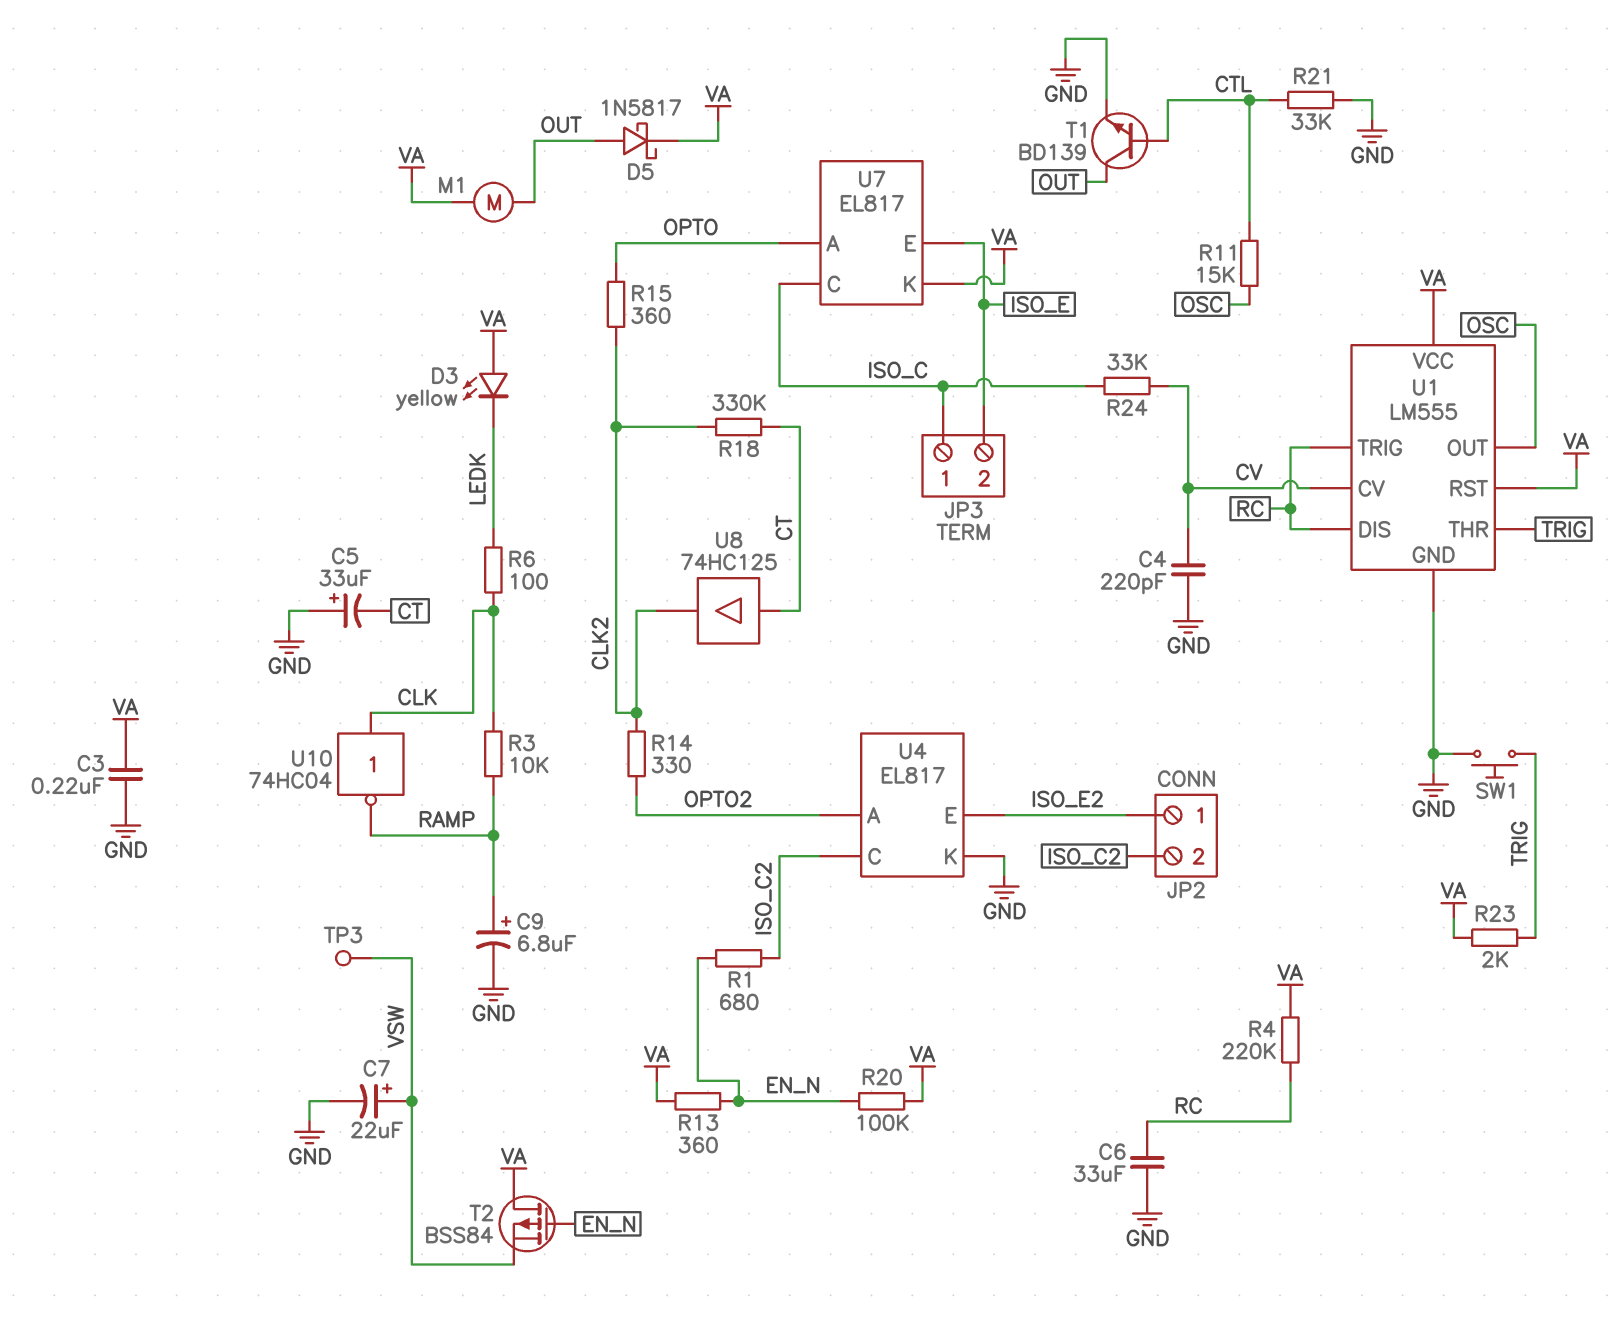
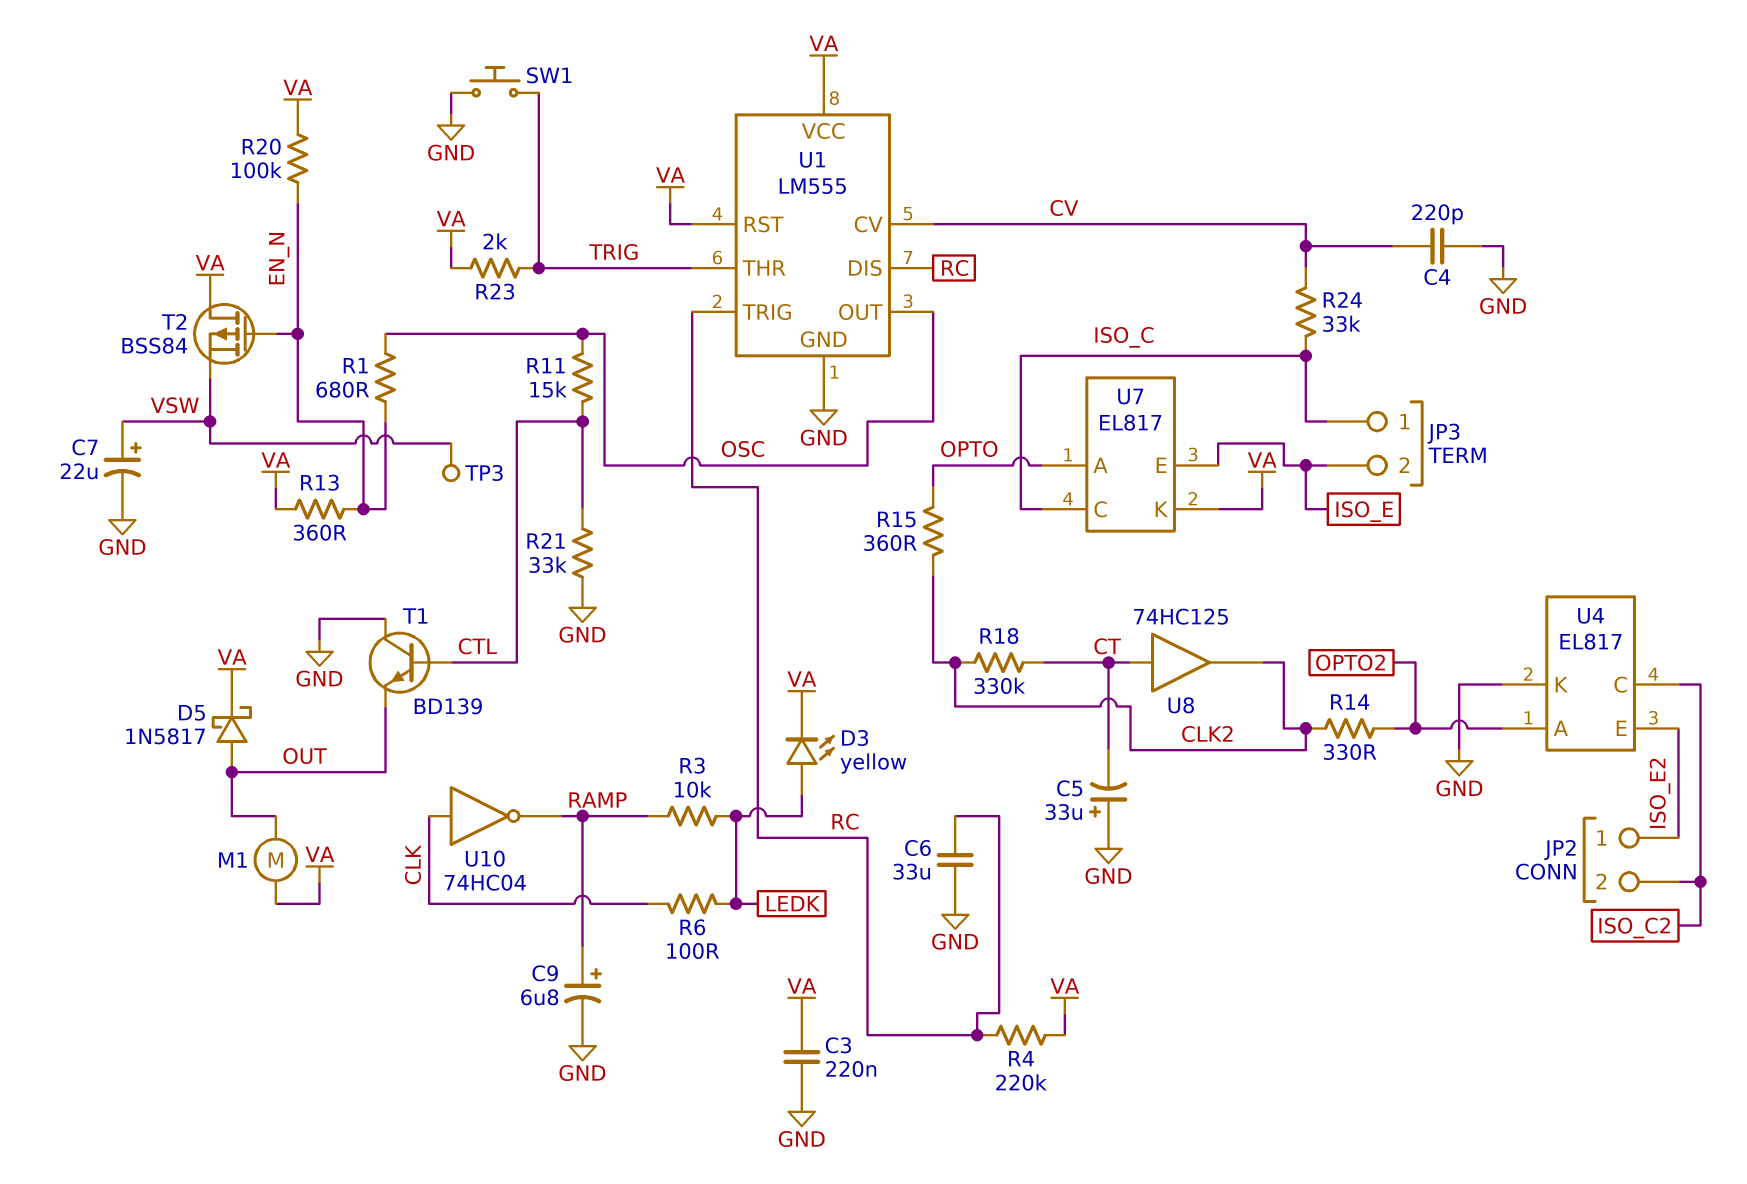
D3: LED yellow (A VA, K LEDK) -> LED yellow (A LEDK, K VA)
R1: 680 (EN_N, ISO_C2) -> 680 (EN_N, OSC)
R3: 10k (CLK, RAMP) -> 10k (LEDK, RAMP)
T1: NPN BD139 (B CTL, C OUT, E GND) -> NPN BD139 (B CTL, C GND, E OUT)

